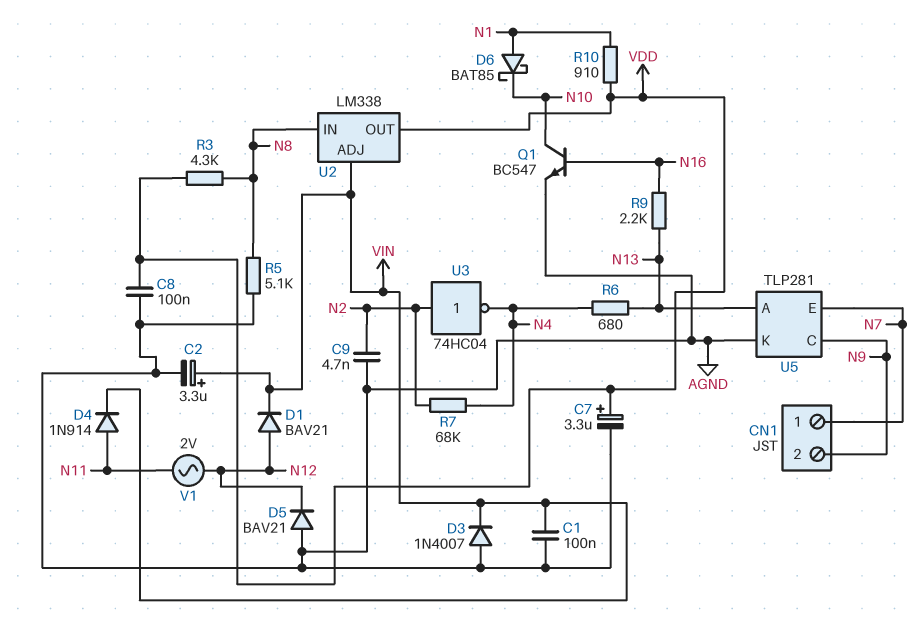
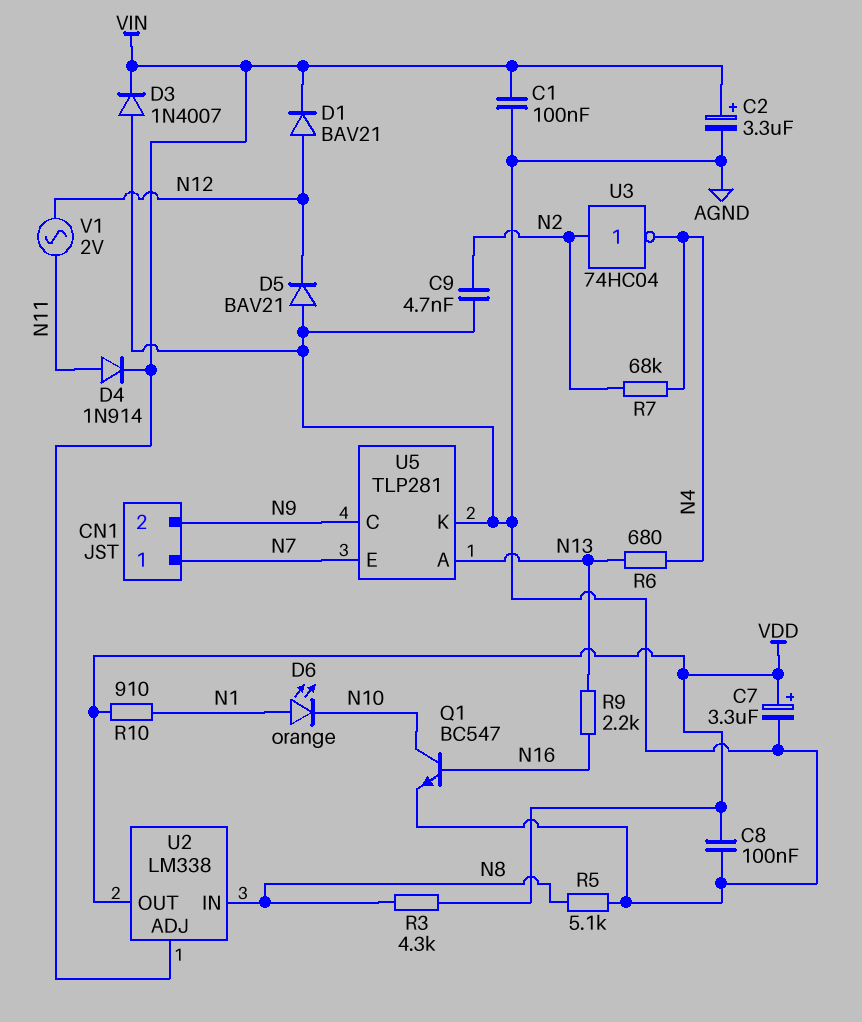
D6: schottky BAT85 (A N1, K N10) -> LED orange (A N1, K N10)

